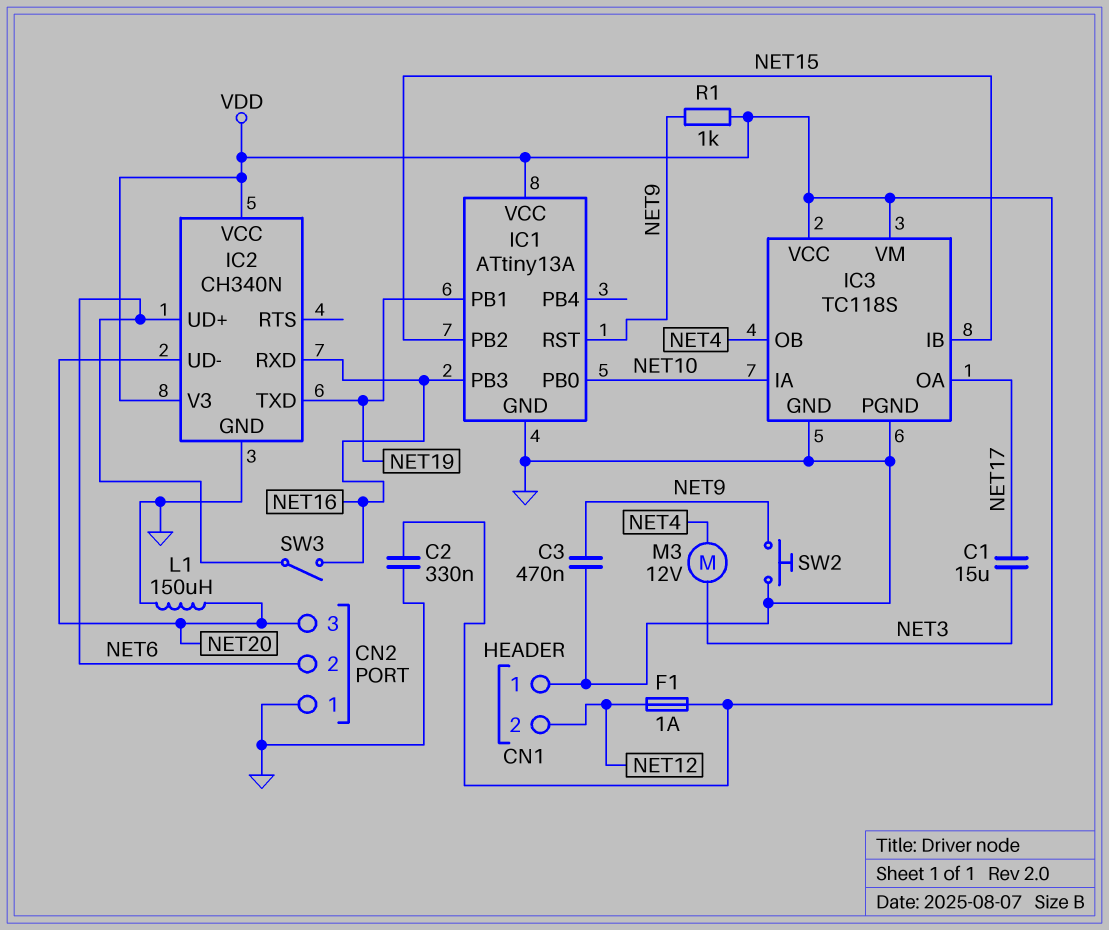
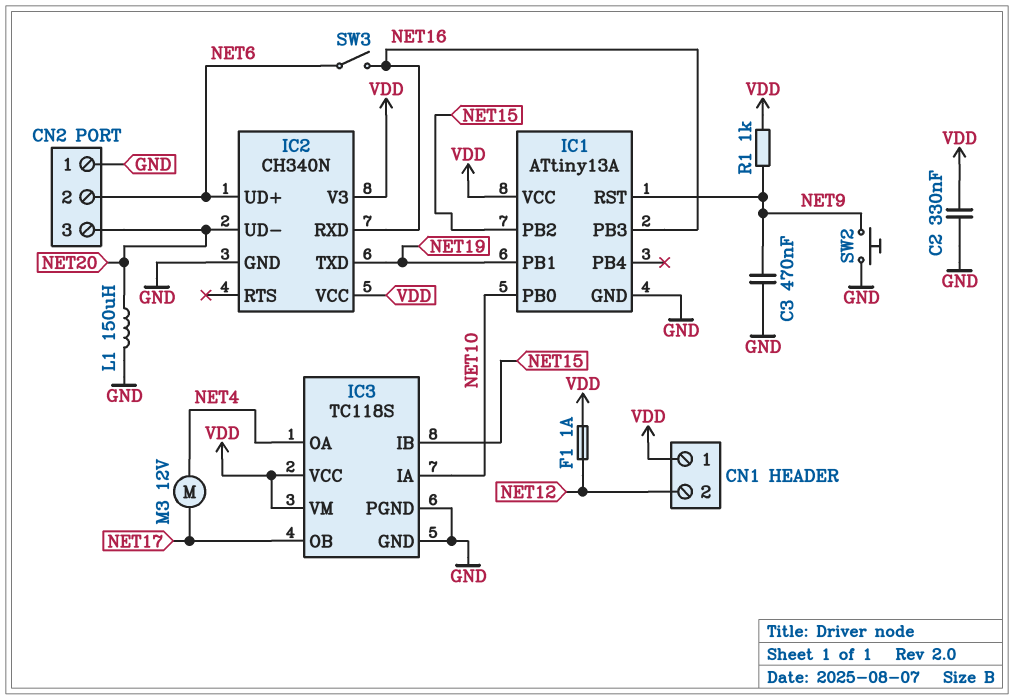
C1: 15uF (NET3, NET17) -> none
CN1 pin 1: GND -> VDD
IC3 pin OA: NET17 -> NET4
IC3 pin OB: NET4 -> NET17
M3: motor 12V (NET3, NET4) -> motor 12V (NET4, NET17)

